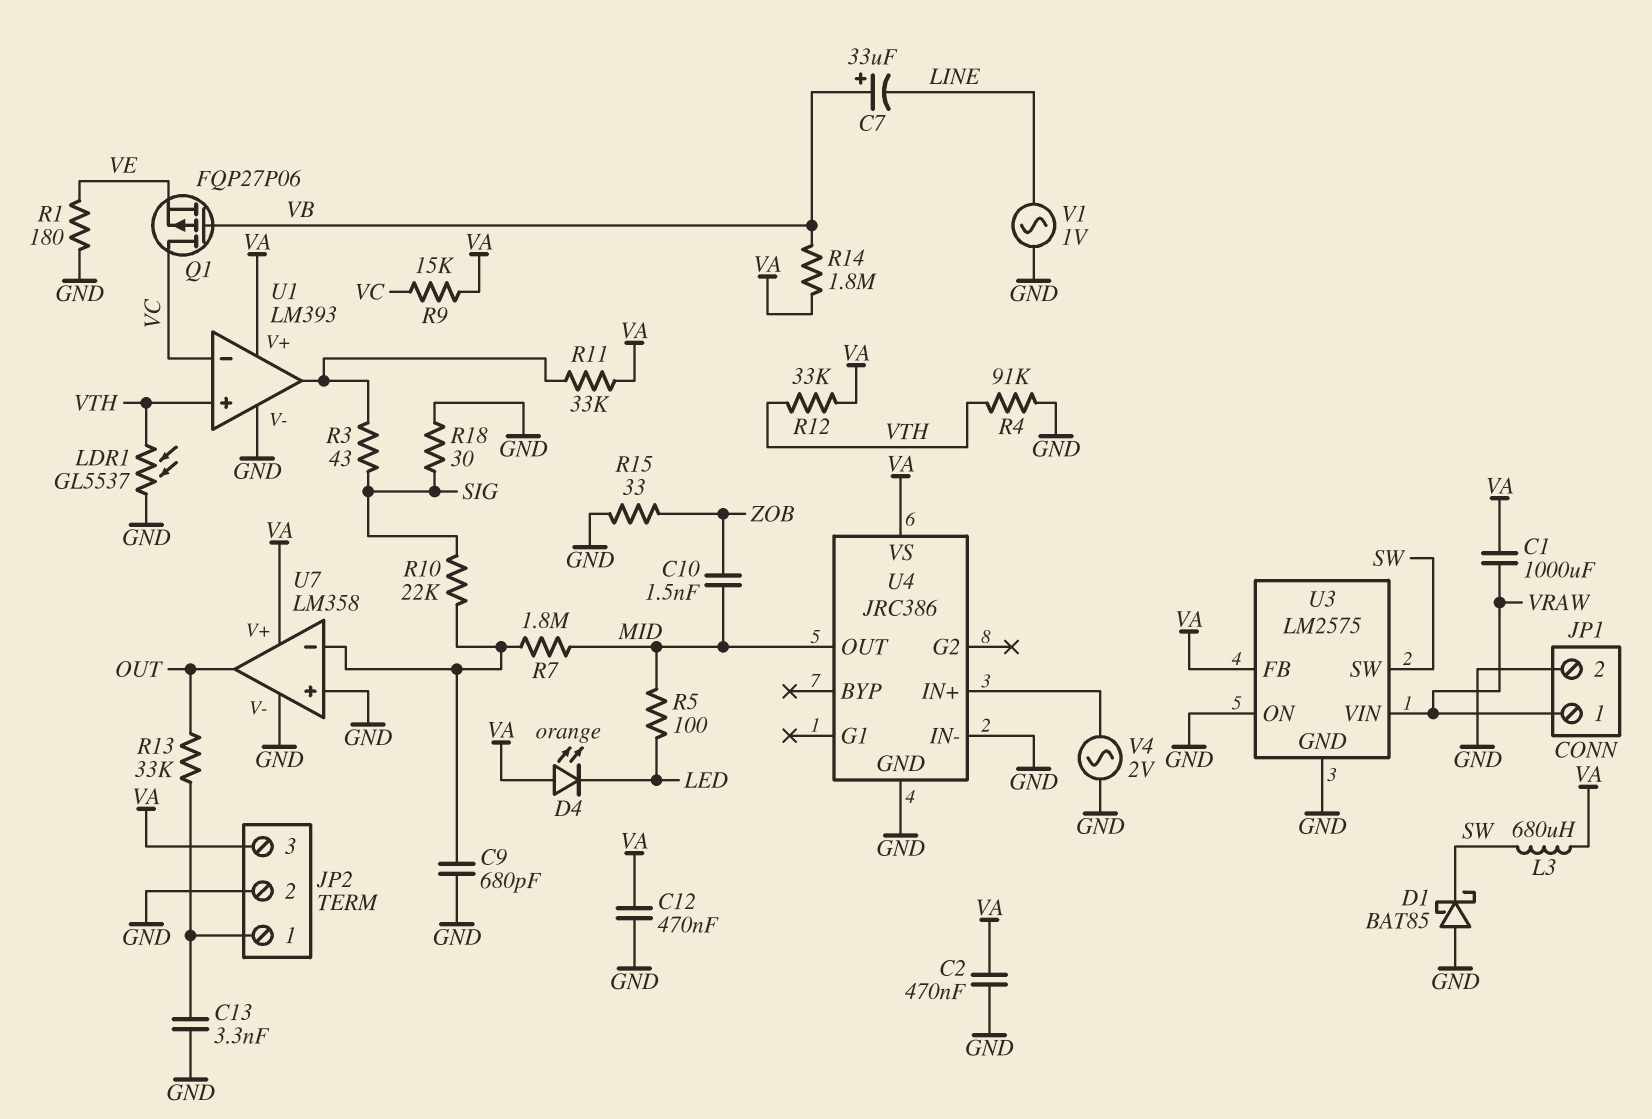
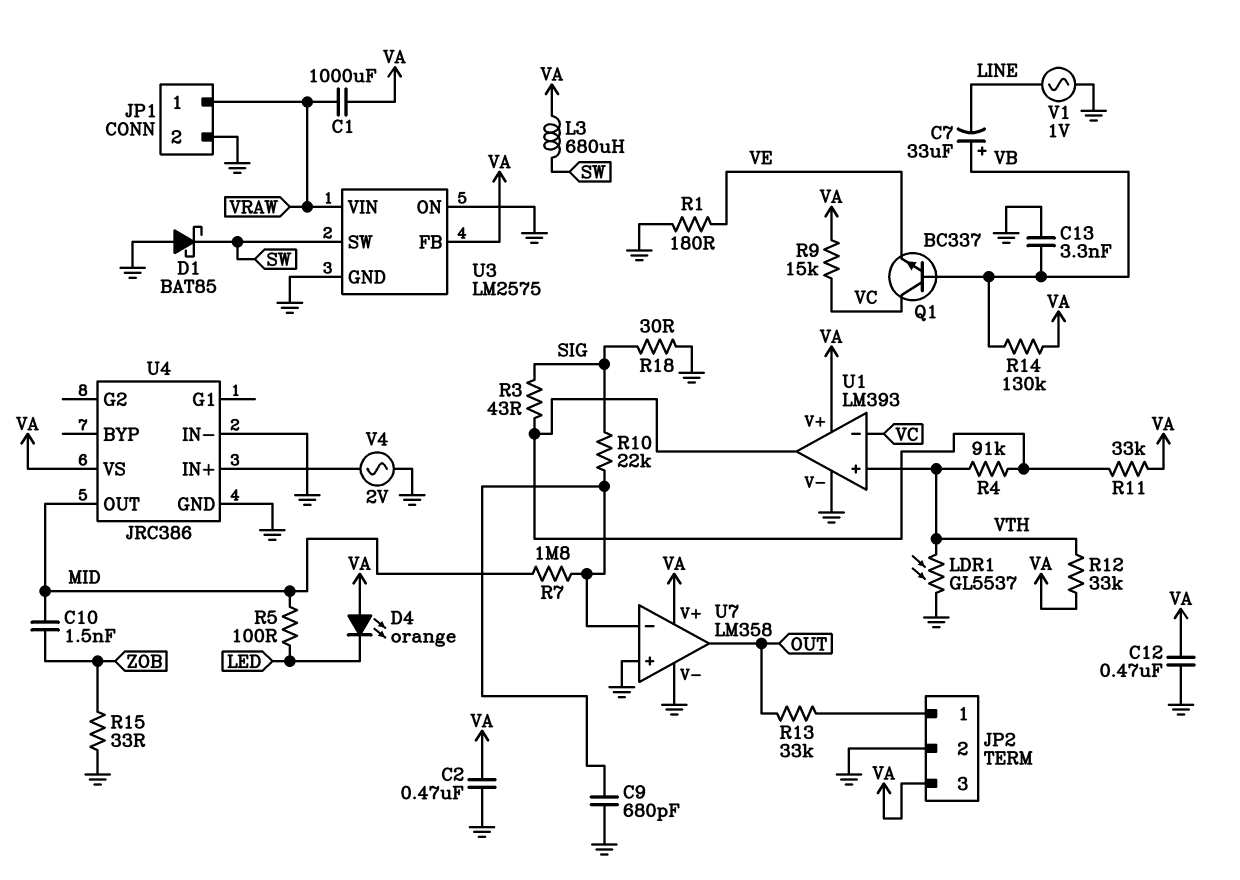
C13: 3.3nF (GND, JP2/1) -> 3.3nF (GND, VB)
Q1: PMOS FQP27P06 (G VB, D VC, S VE) -> NPN BC337 (B VB, C VC, E VE)
R4: 91k (GND, VTH) -> 91k (U1/out, VTH)
R14: 1.8M (VA, VB) -> 130k (VA, VB)

